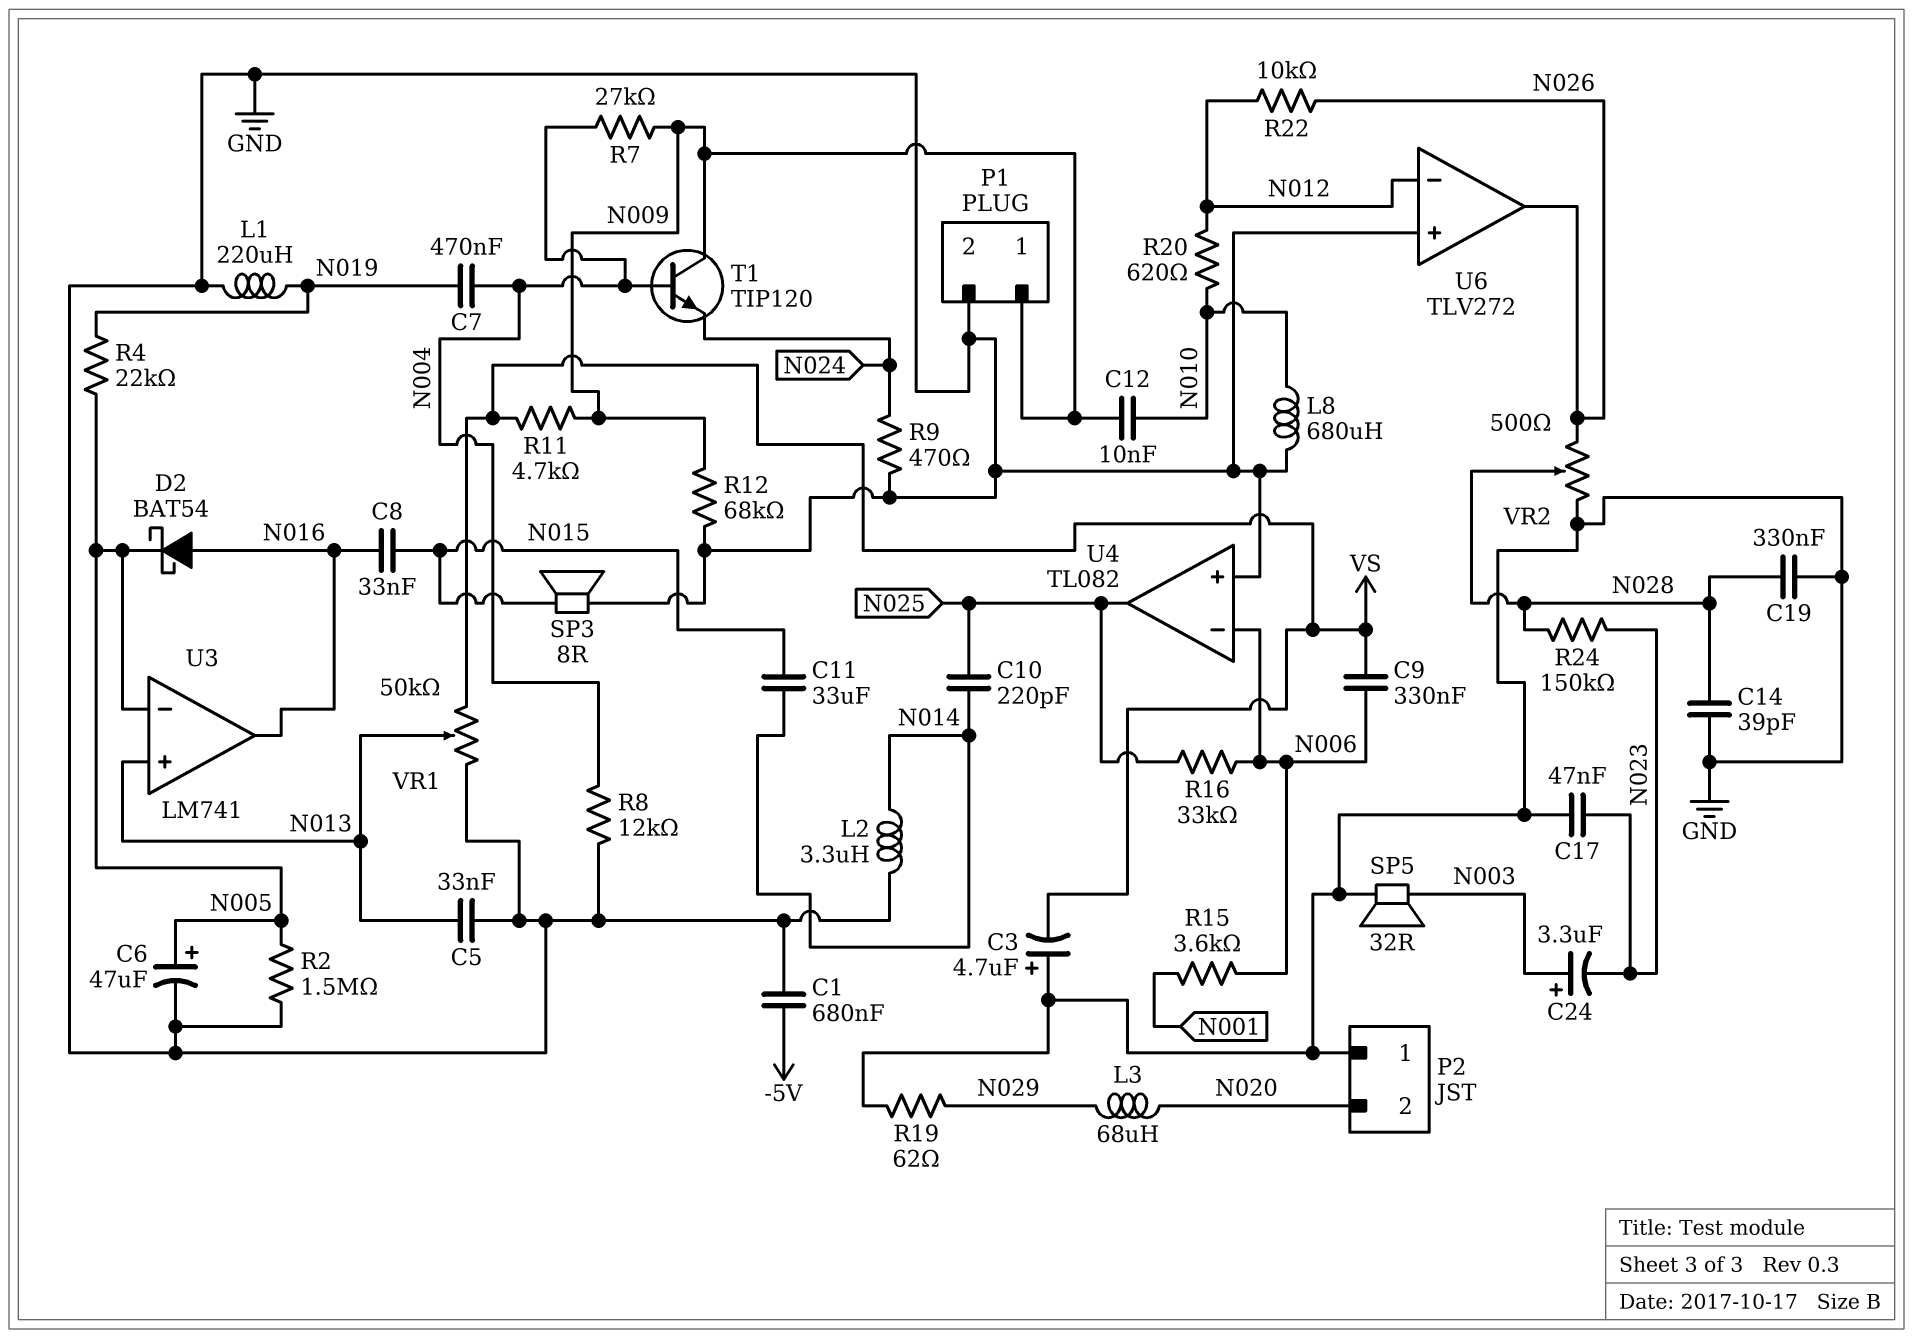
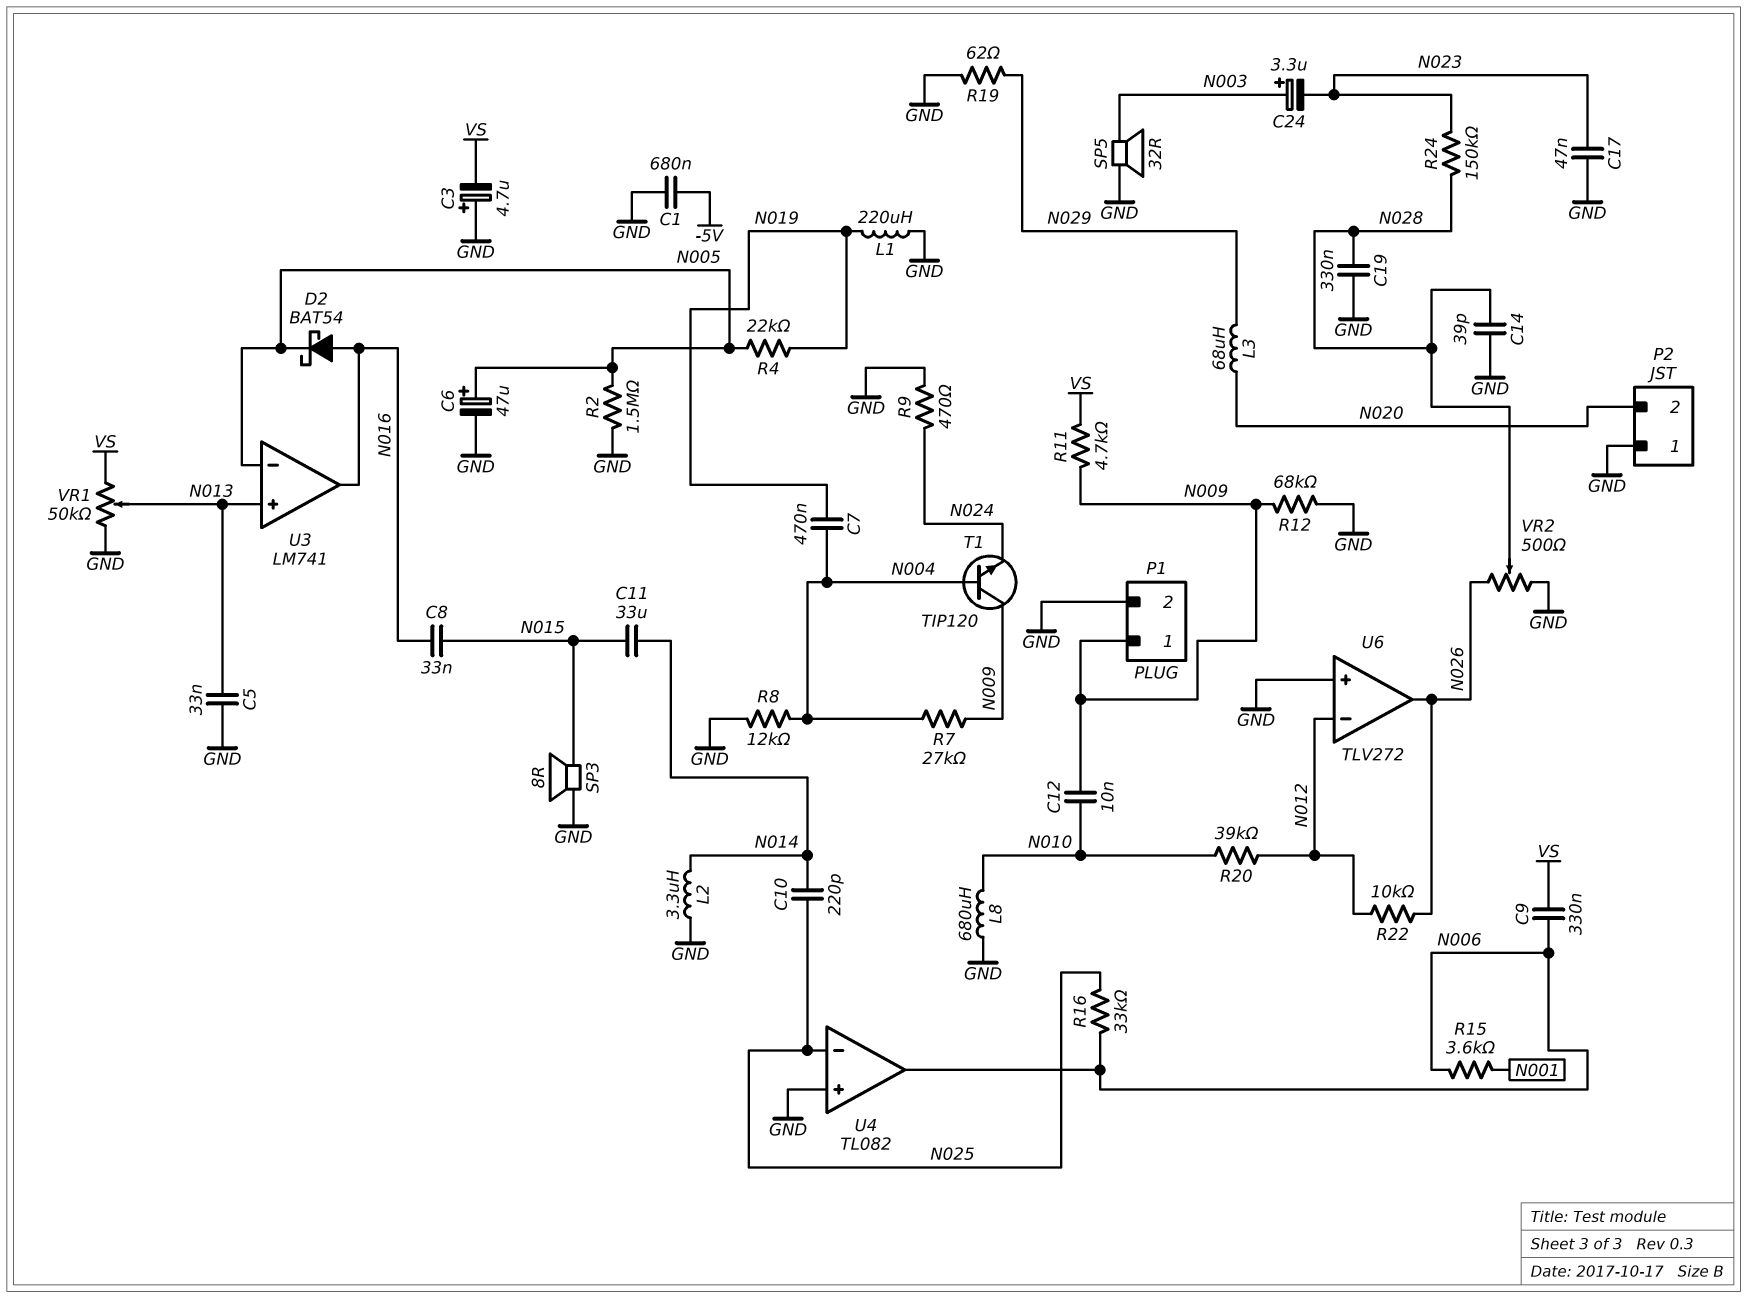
R20: 620 (N010, N012) -> 39k (N010, N012)
U4 pin in-: N006 -> N025
U4 pin out: N025 -> N006

